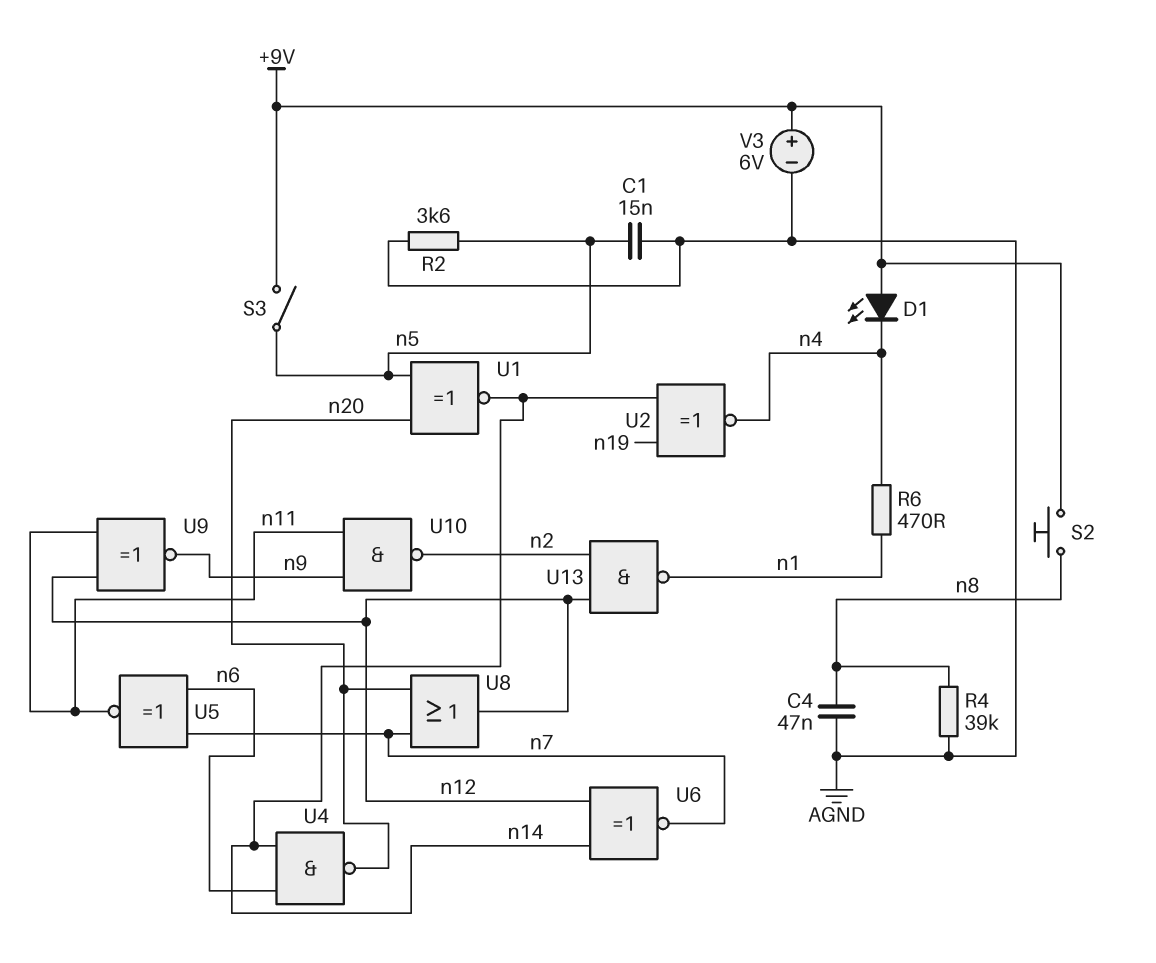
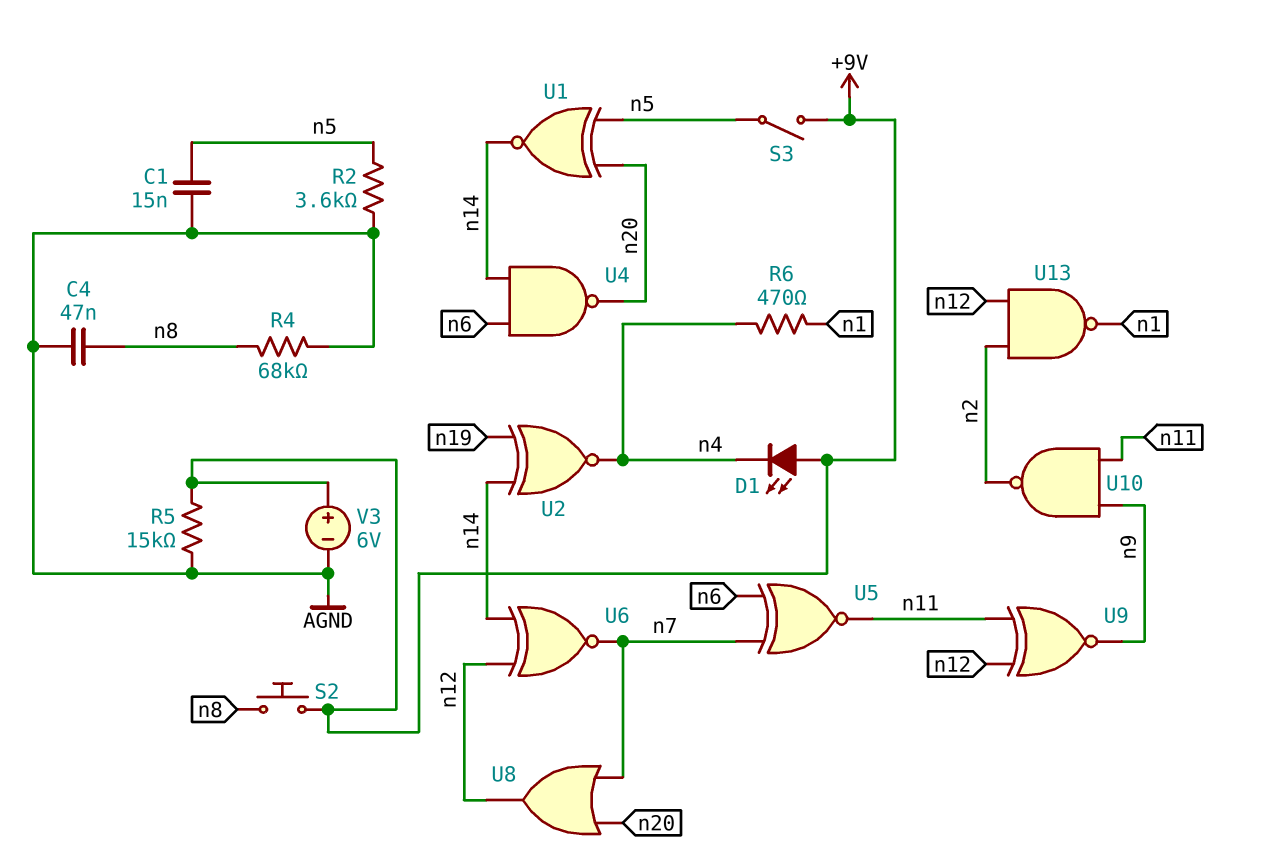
R4: 39k (AGND, n8) -> 68k (AGND, n8)
R5: none -> 15k (+9V, AGND)

